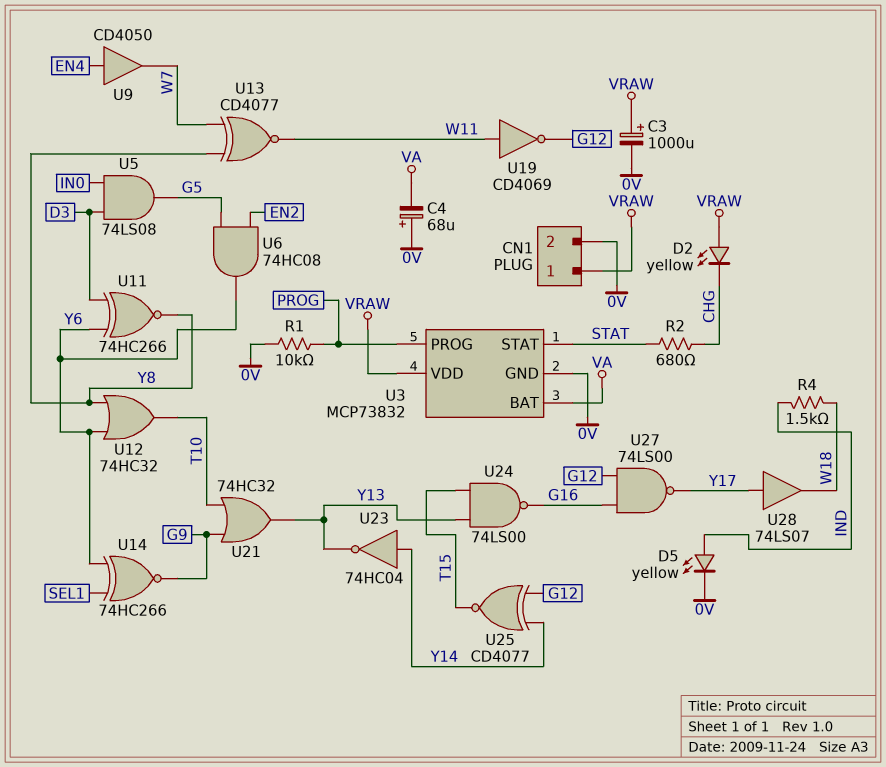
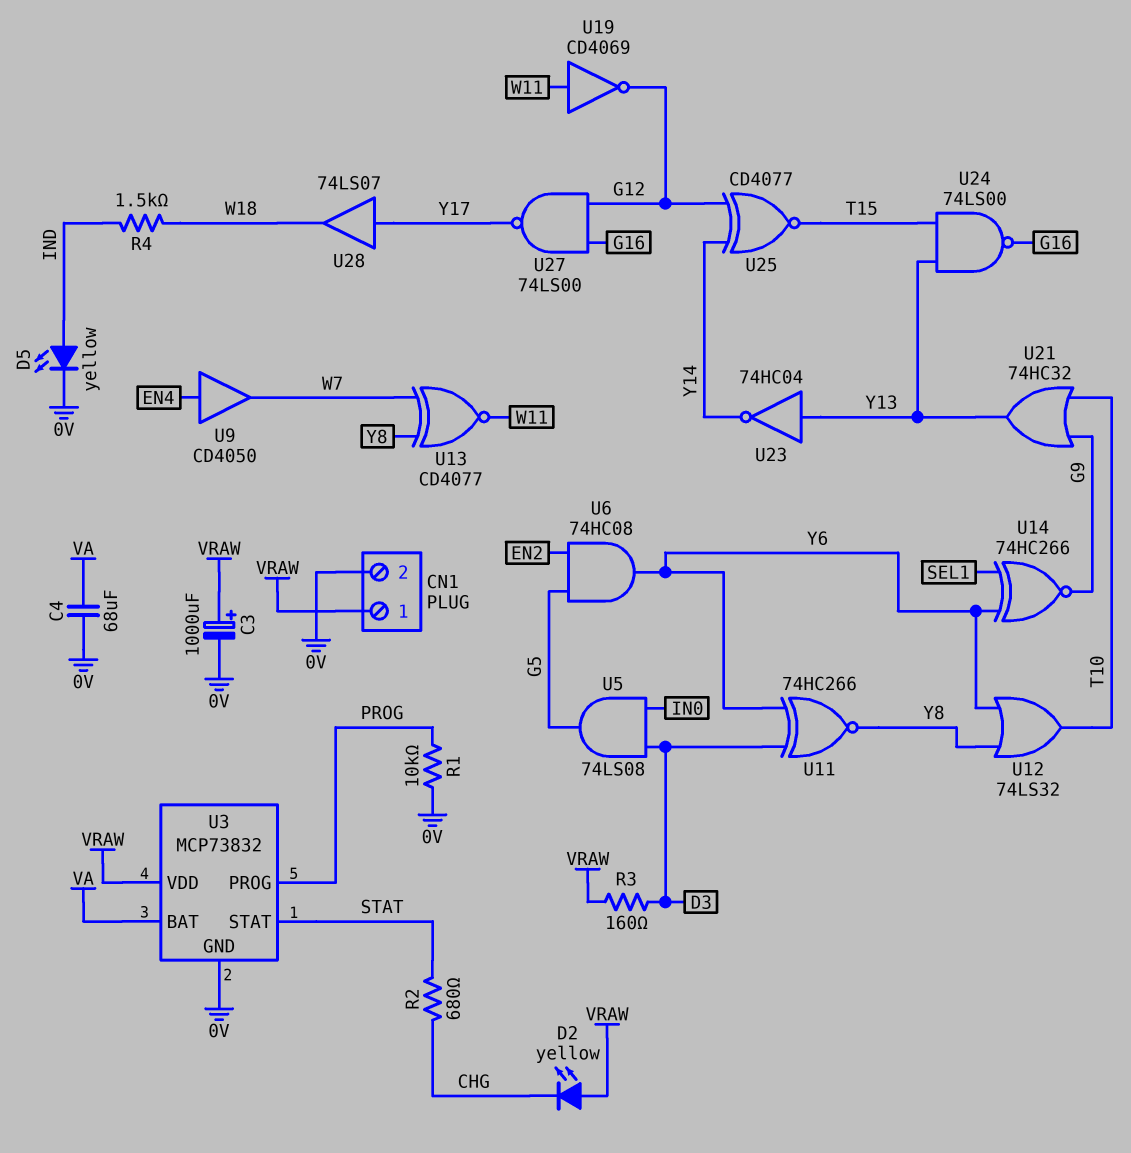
C4: 68uF (plus 0V, minus VA) -> 68uF (0V, VA)
R3: none -> 160 (D3, VRAW)
U12: OR 74HC32 (in Y6, in Y8, out T10) -> OR 74LS32 (in Y6, in Y8, out T10)
U23: NOT 74HC04 (in Y14, out Y13) -> NOT 74HC04 (in Y13, out Y14)

